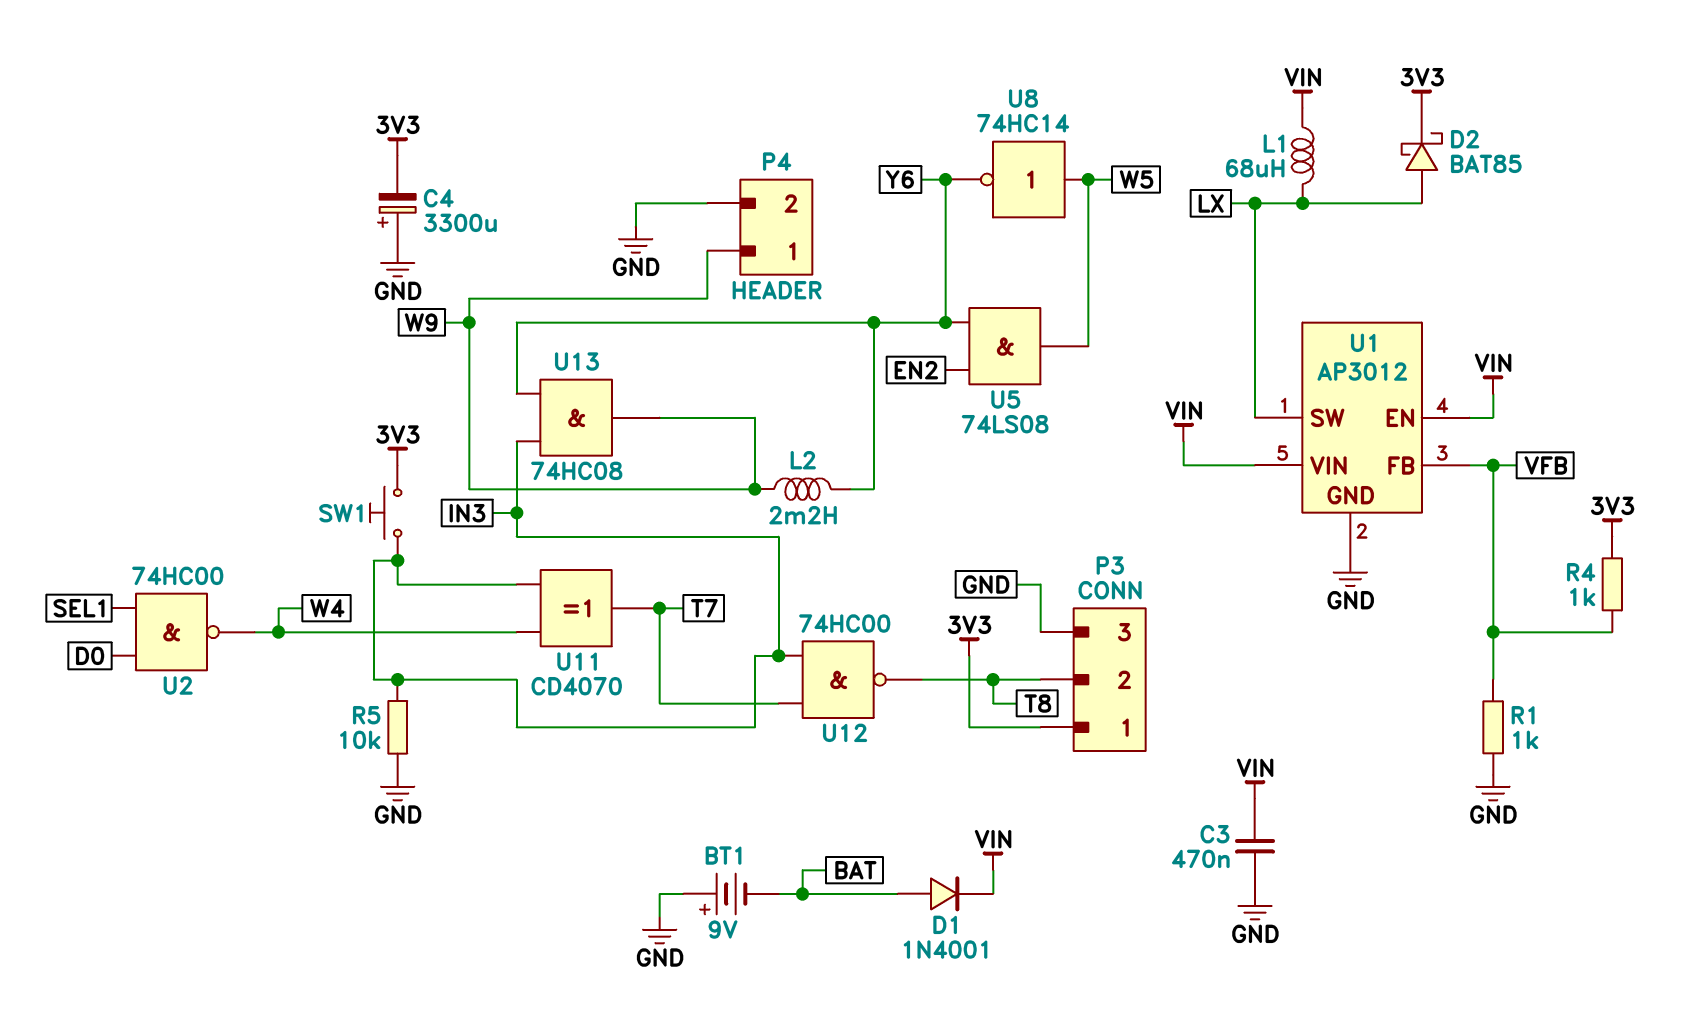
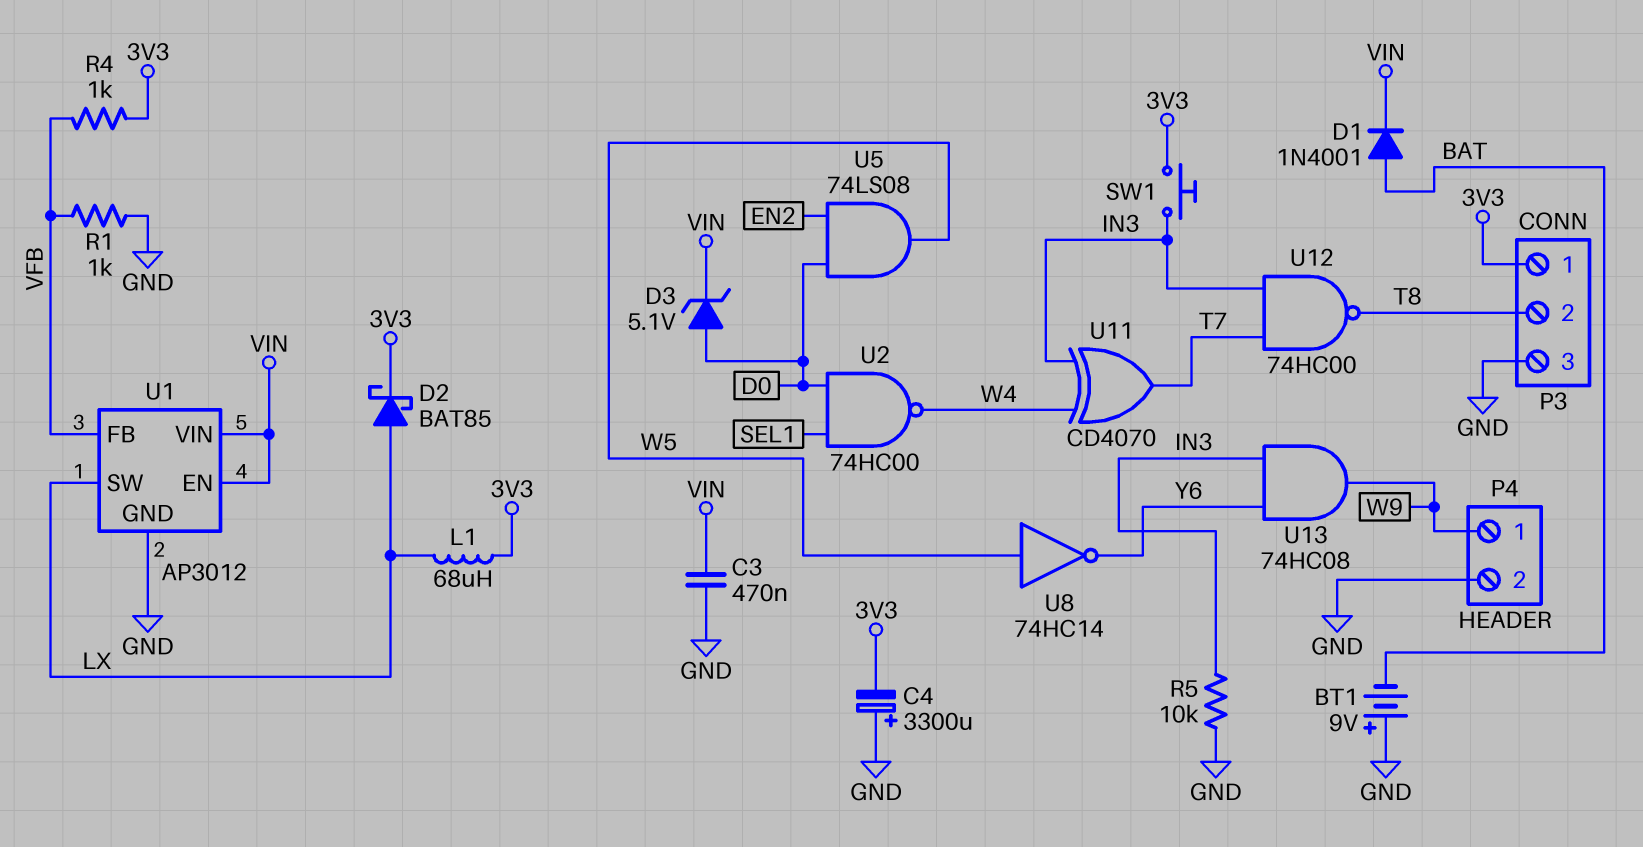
D3: none -> zener 5.1V (A D0, K VIN)
L1: 68uH (LX, VIN) -> 68uH (3V3, LX)
L2: 2.2mH (W9, Y6) -> none
U5: AND 74LS08 (in EN2, in Y6, out W5) -> AND 74LS08 (in D0, in EN2, out W5)

